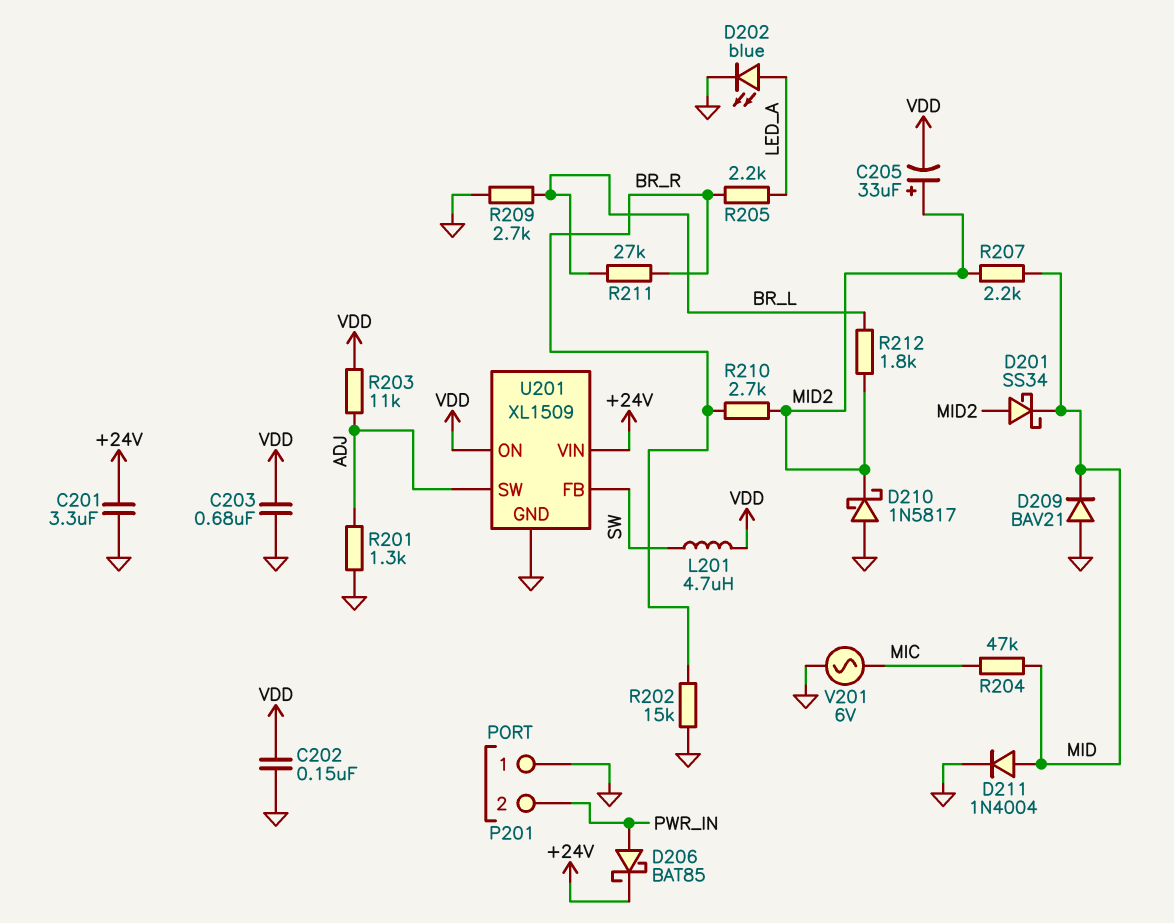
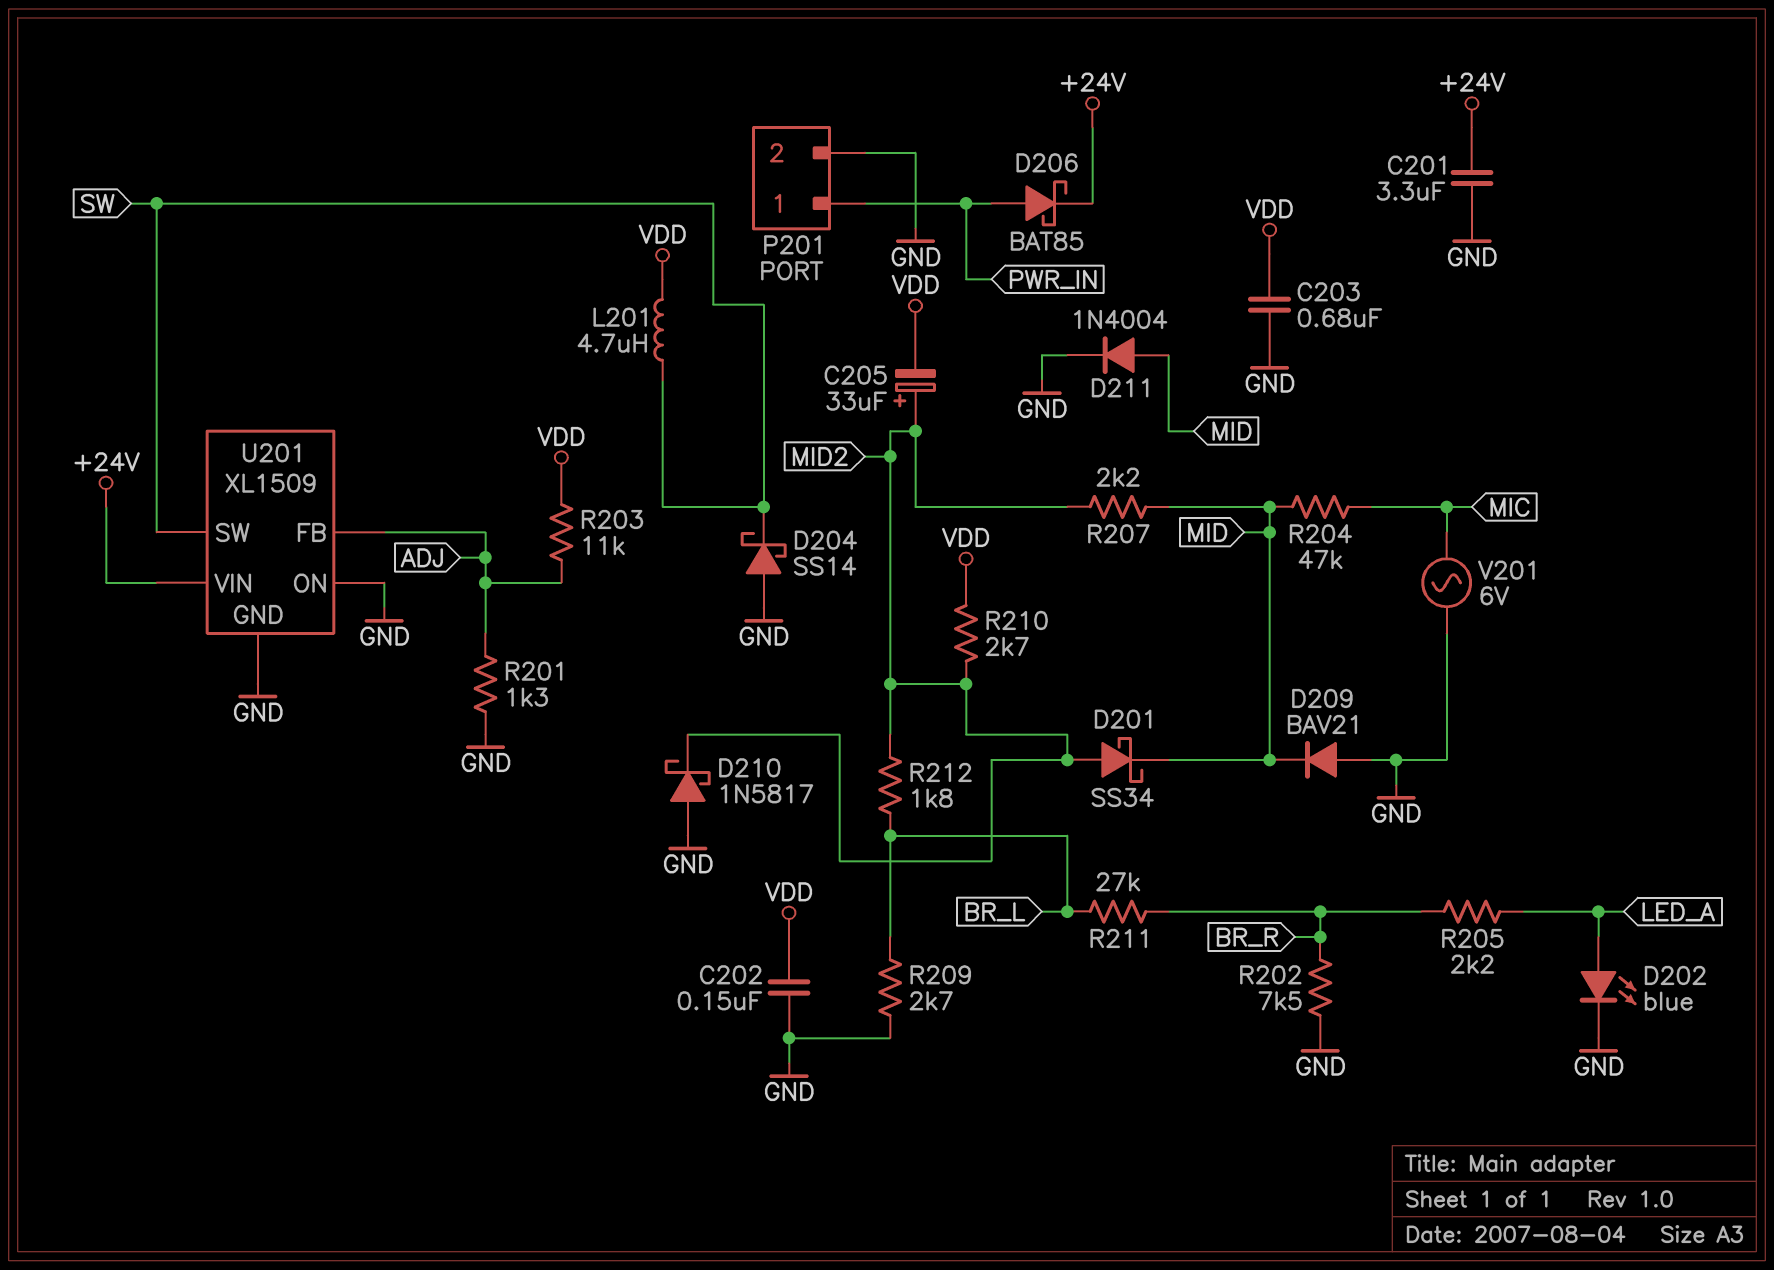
D204: none -> schottky SS14 (A GND, K SW)
P201 pin 1: GND -> PWR_IN
P201 pin 2: PWR_IN -> GND
R202: 15k (BR_R, GND) -> 7.5k (BR_R, GND)
R210: 2.7k (BR_R, MID2) -> 2.7k (MID2, VDD)
U201 pin FB: SW -> ADJ
U201 pin ON: VDD -> GND
U201 pin SW: ADJ -> SW

